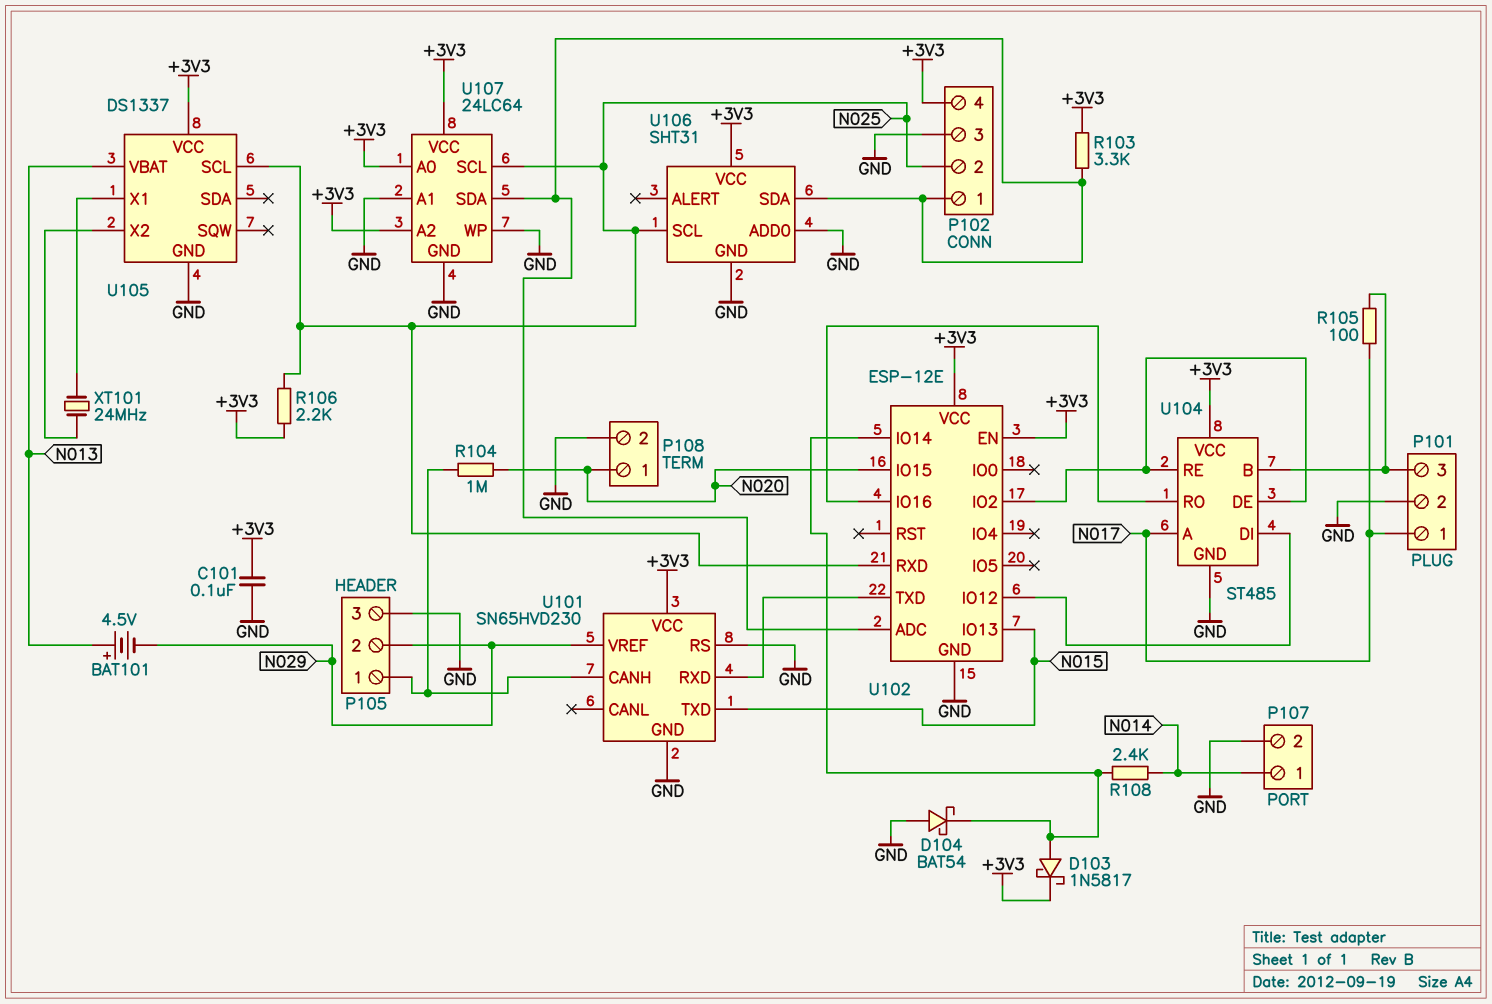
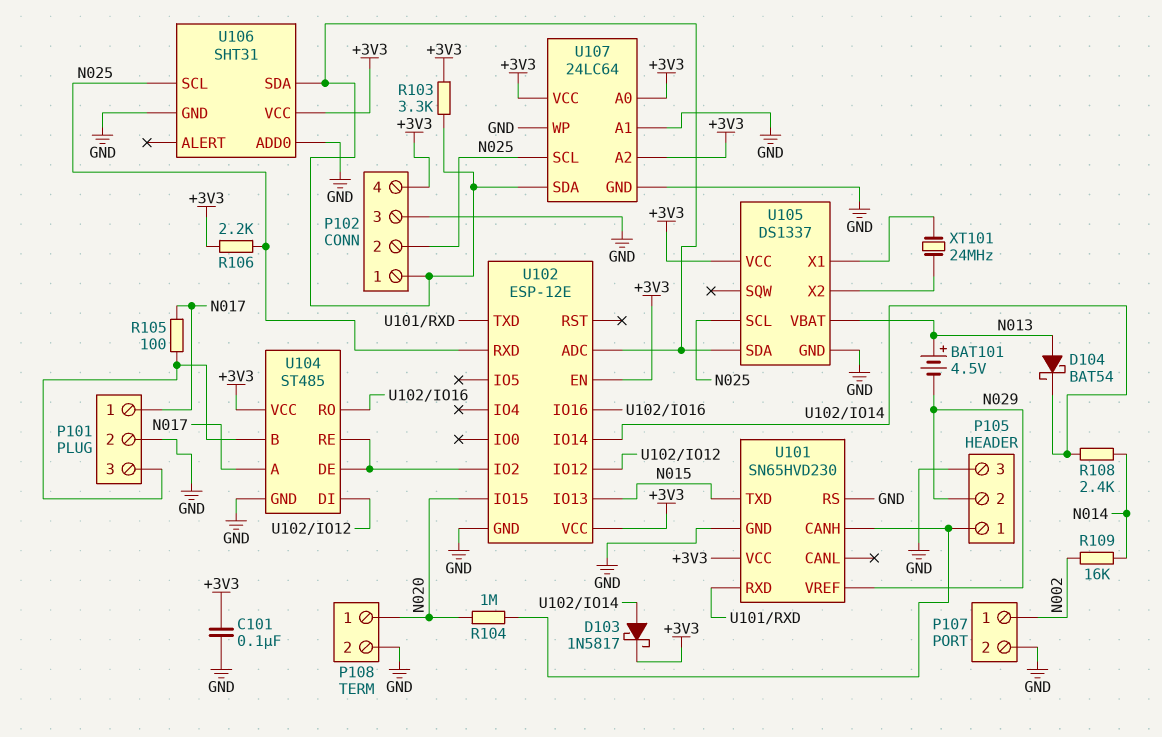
D104: schottky BAT54 (A GND, K U102/IO14) -> schottky BAT54 (A N013, K U102/IO14)
P107 pin 1: N014 -> N002
R109: none -> 16k (N002, N014)
U105 pin SDA: none -> P102/1

